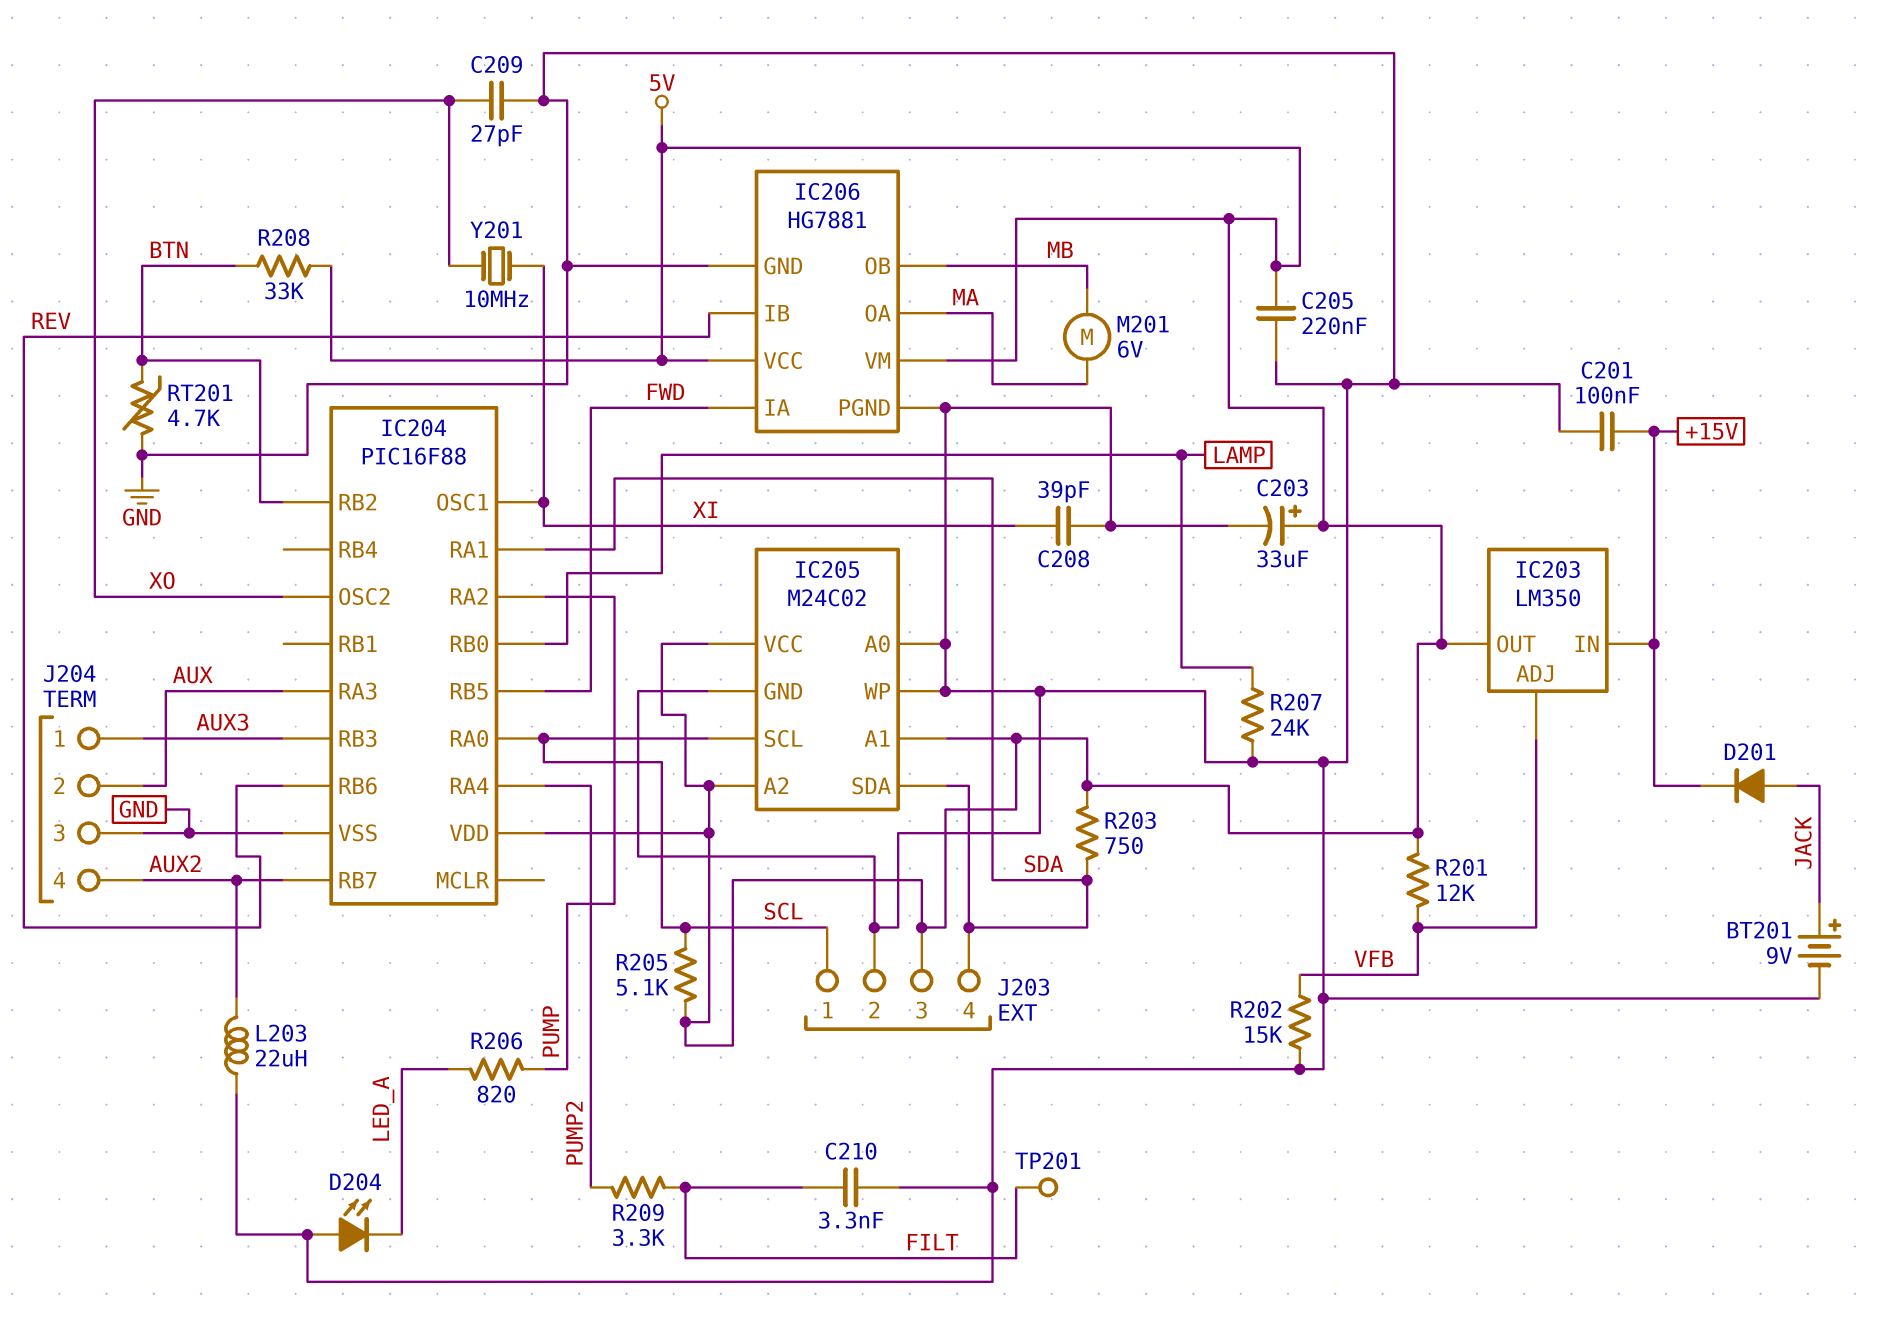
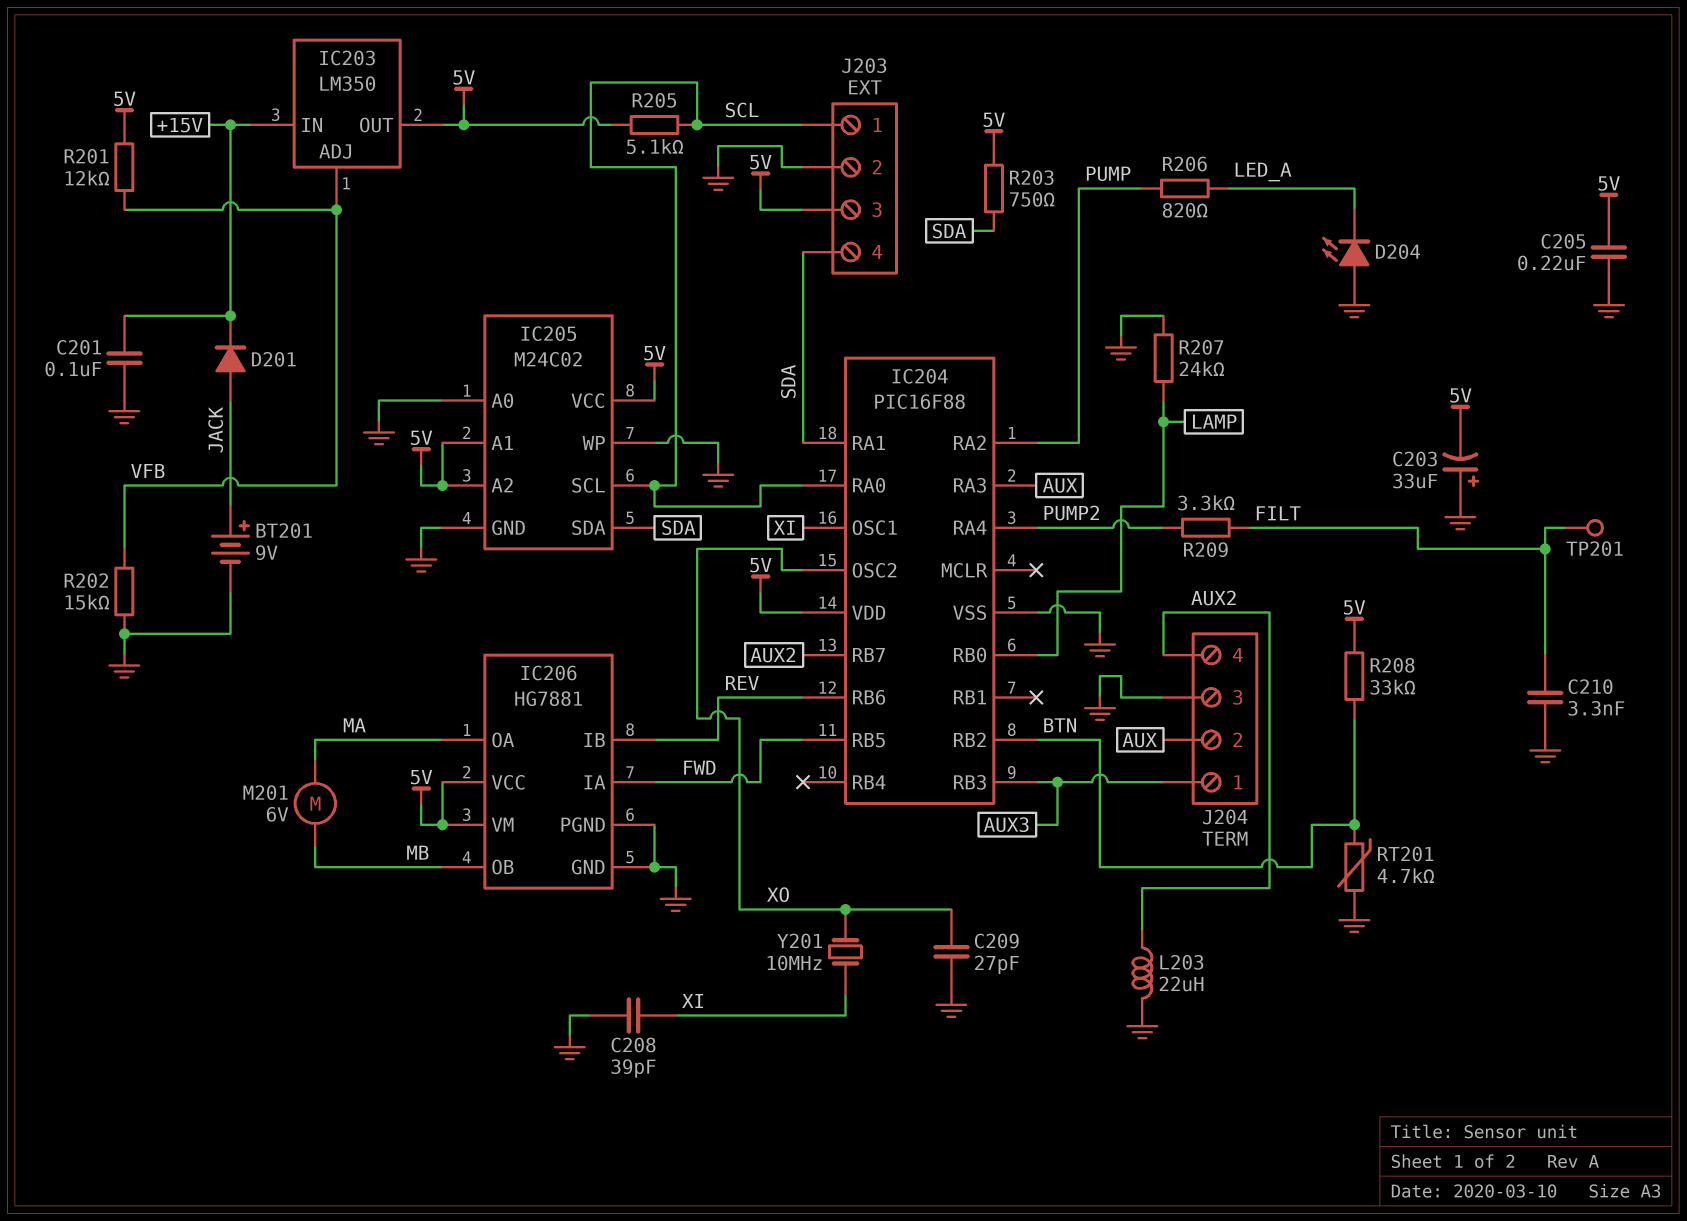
C203: 33uF (plus 5V, minus GND) -> 33uF (plus GND, minus 5V)

